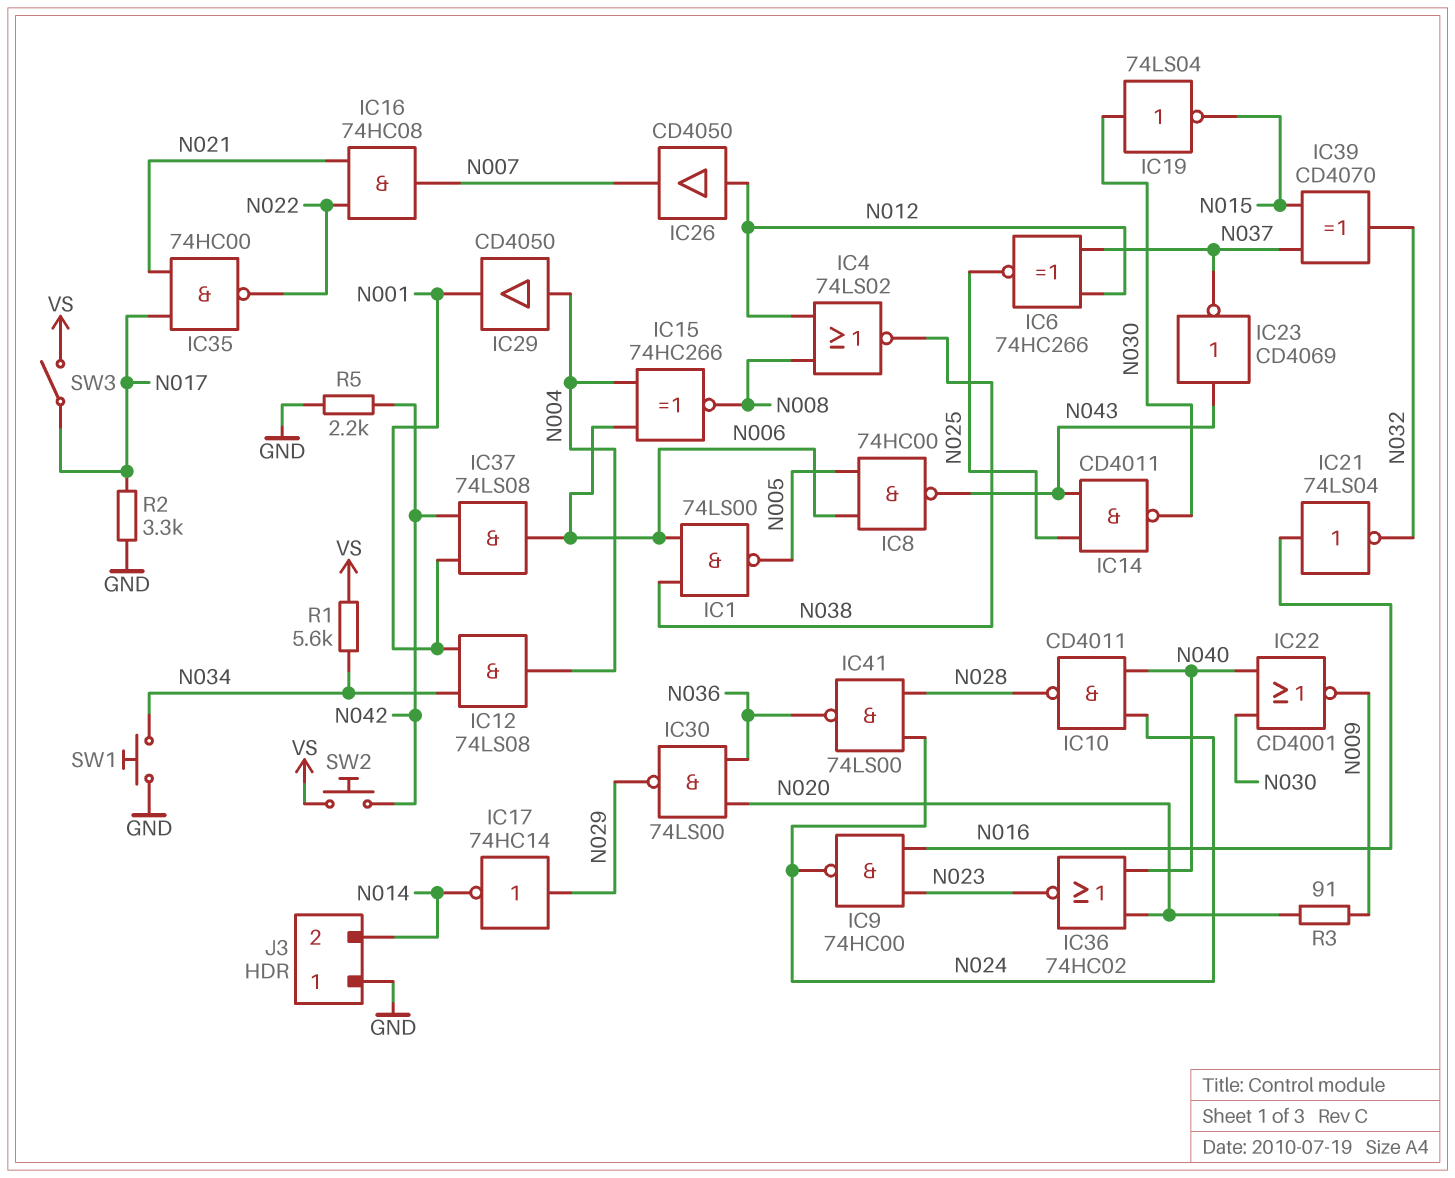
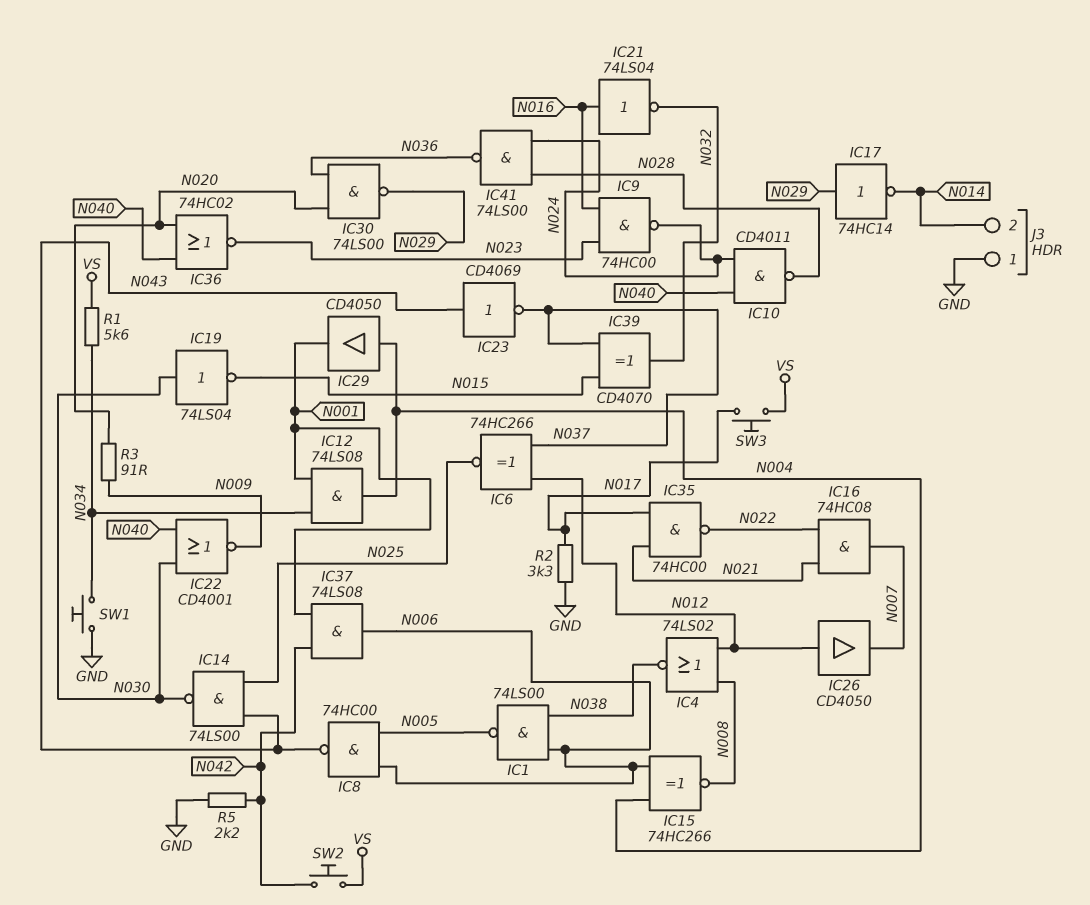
IC14: NAND CD4011 (in N025, in N043, out N030) -> NAND 74LS00 (in N025, in N043, out N030)
SW3: switch (N017, VS) -> button (N017, VS)

